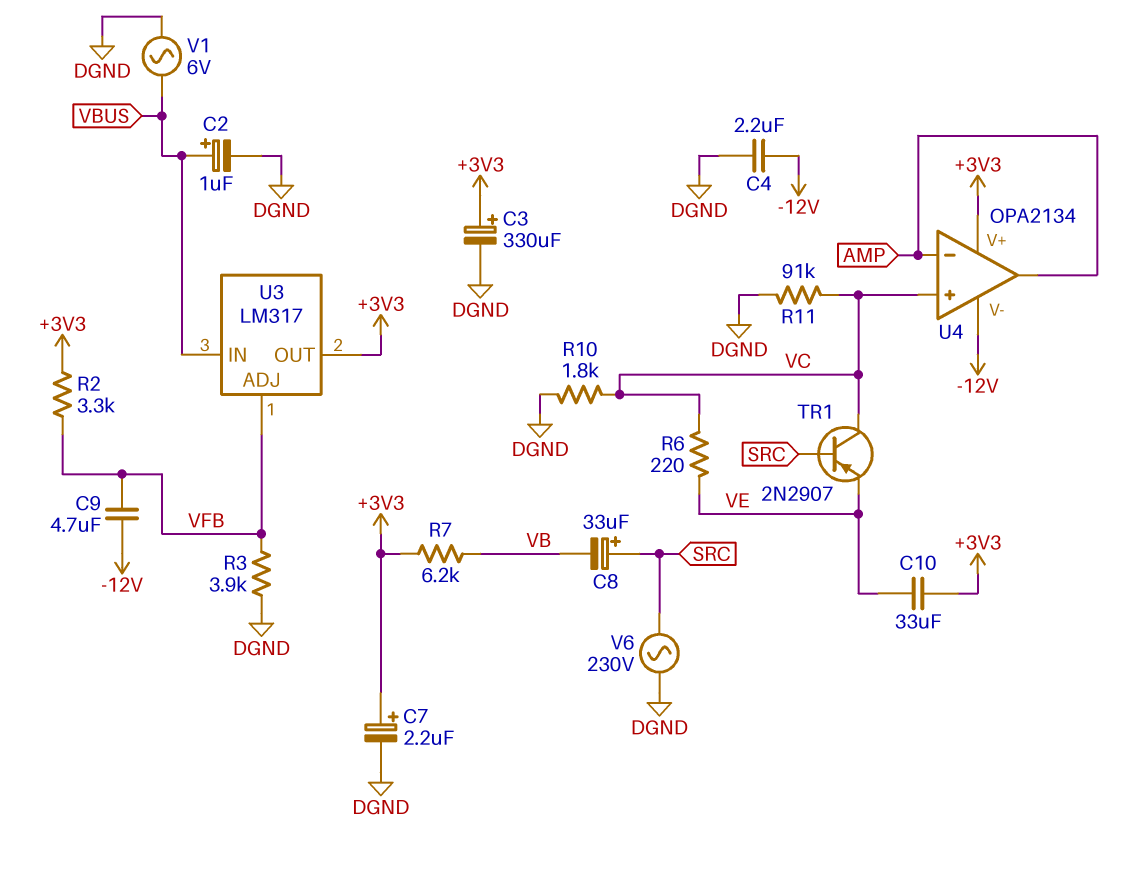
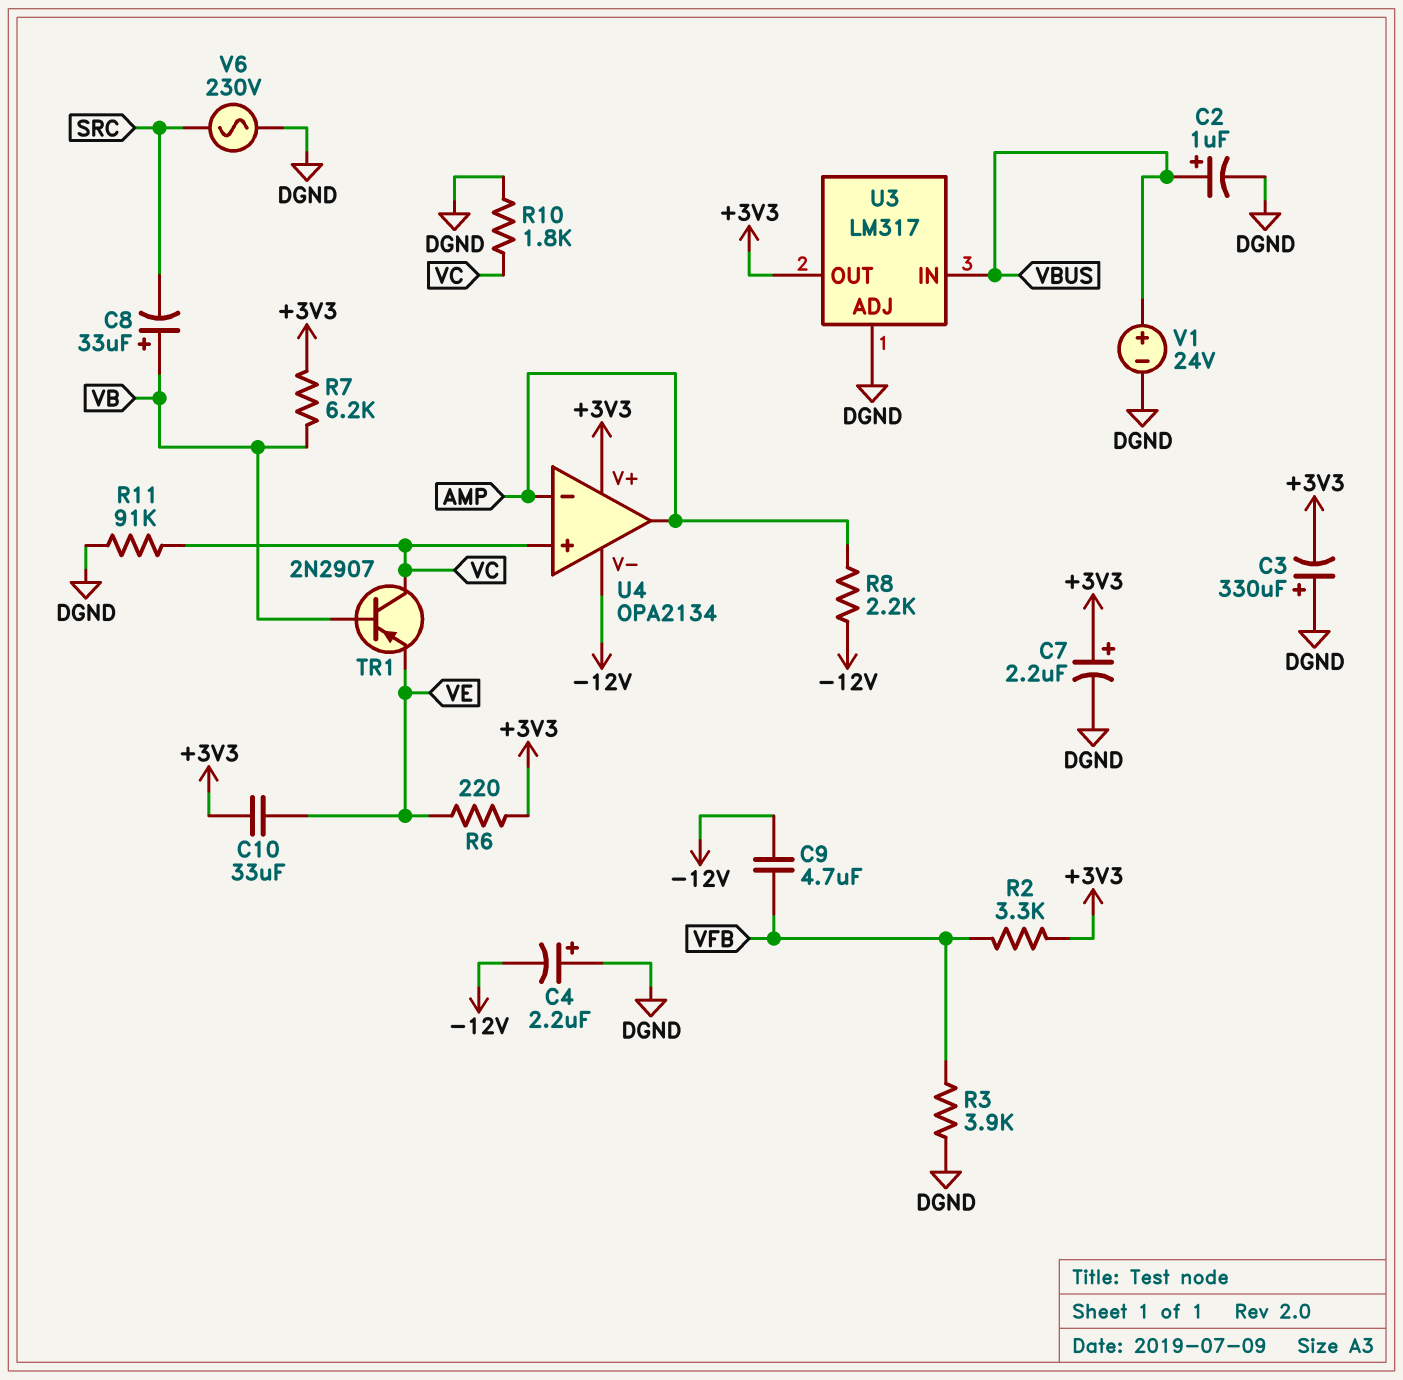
C3: 330uF (plus +3V3, minus DGND) -> 330uF (plus DGND, minus +3V3)
C4: 2.2uF (-12V, DGND) -> 2.2uF (plus DGND, minus -12V)
C8: 33uF (plus SRC, minus VB) -> 33uF (plus VB, minus SRC)
R6: 220 (VC, VE) -> 220 (+3V3, VE)
R8: none -> 2.2k (-12V, AMP)
TR1: PNP 2N2907 (B SRC, C VC, E VE) -> PNP 2N2907 (B VB, C VC, E VE)
U3 pin ADJ: VFB -> DGND
V1: AC 6V (DGND, VBUS) -> 24V (plus VBUS, minus DGND)

